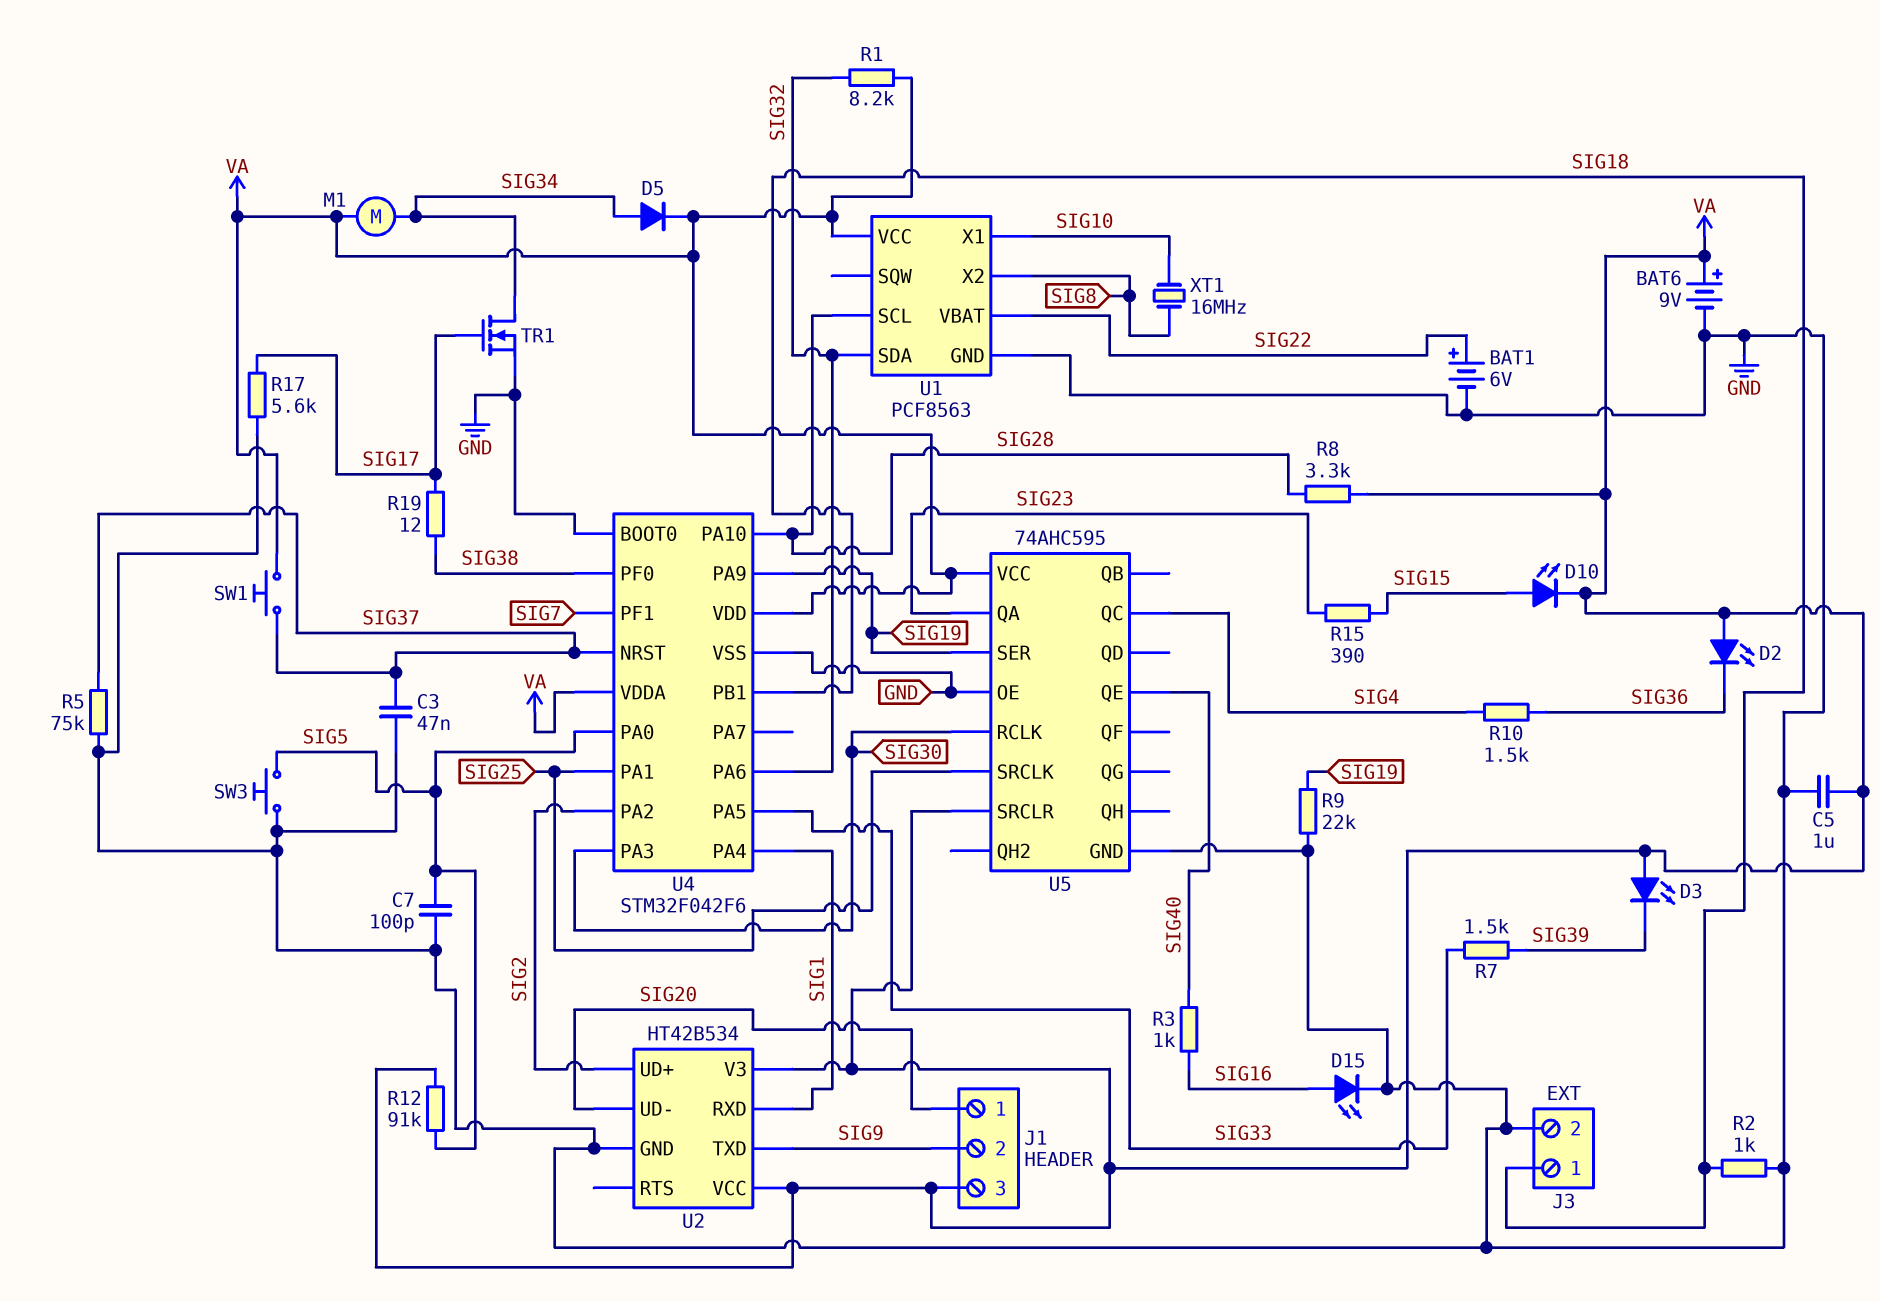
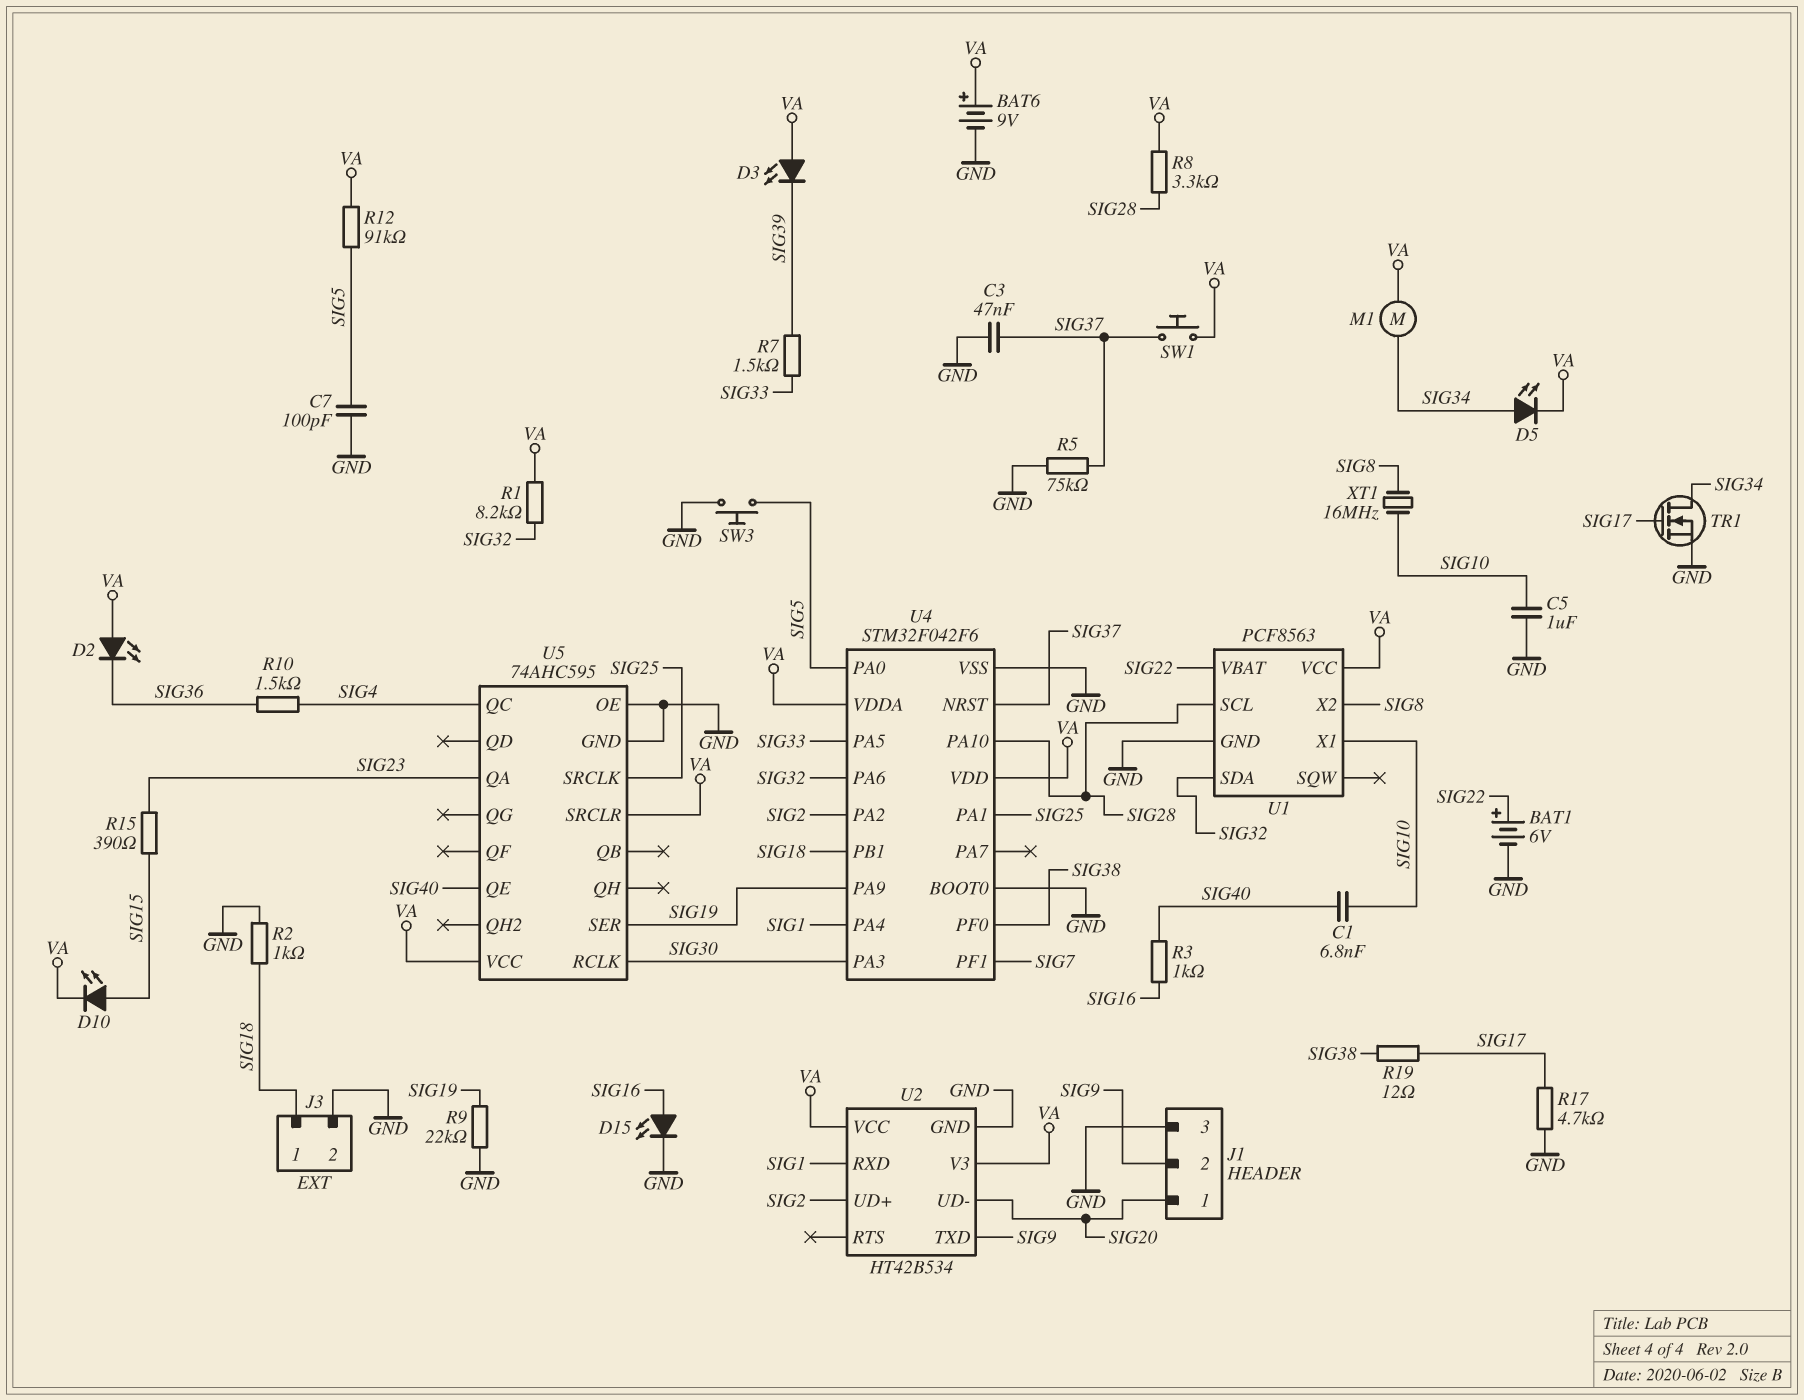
C1: none -> 6.8nF (SIG10, SIG40)
C5: 1uF (GND, VA) -> 1uF (GND, SIG10)
D5: diode (A SIG34, K VA) -> LED (A SIG34, K VA)
J1 pin 3: VA -> GND
R17: 5.6k (GND, SIG17) -> 4.7k (GND, SIG17)

